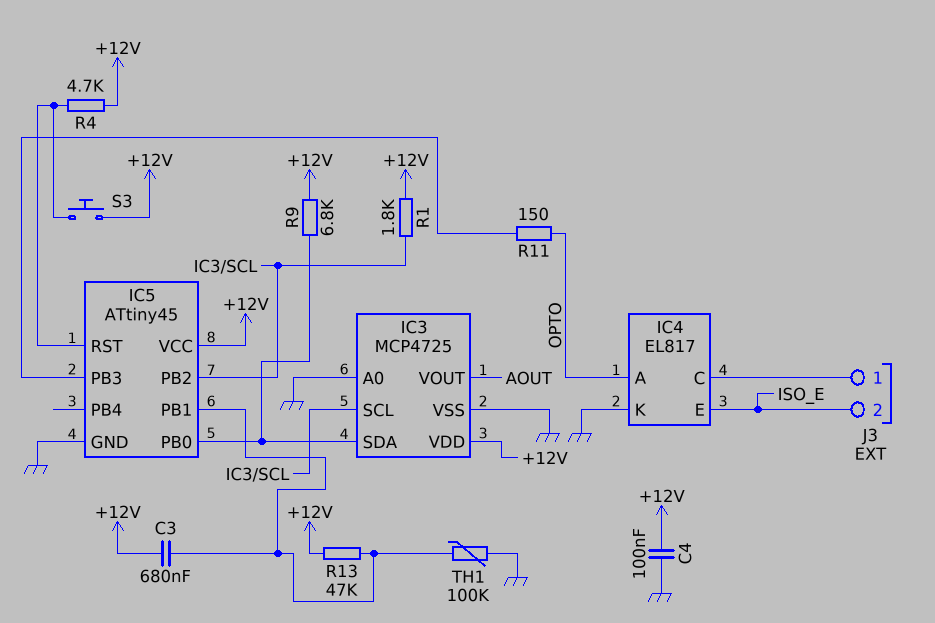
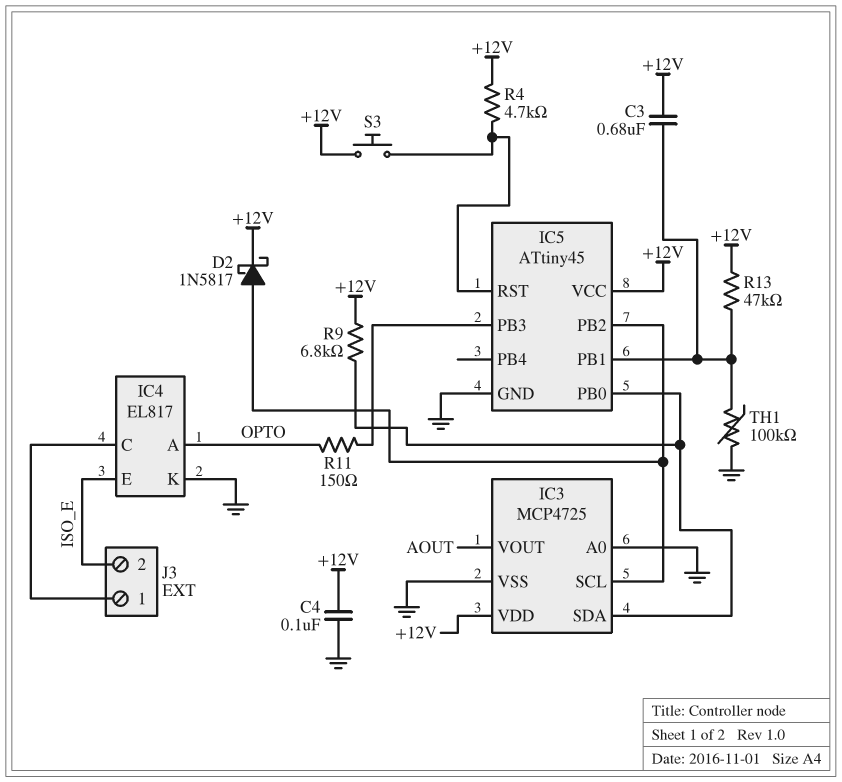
D2: none -> schottky 1N5817 (A IC3/SCL, K +12V)
R1: 1.8k (+12V, IC3/SCL) -> none

